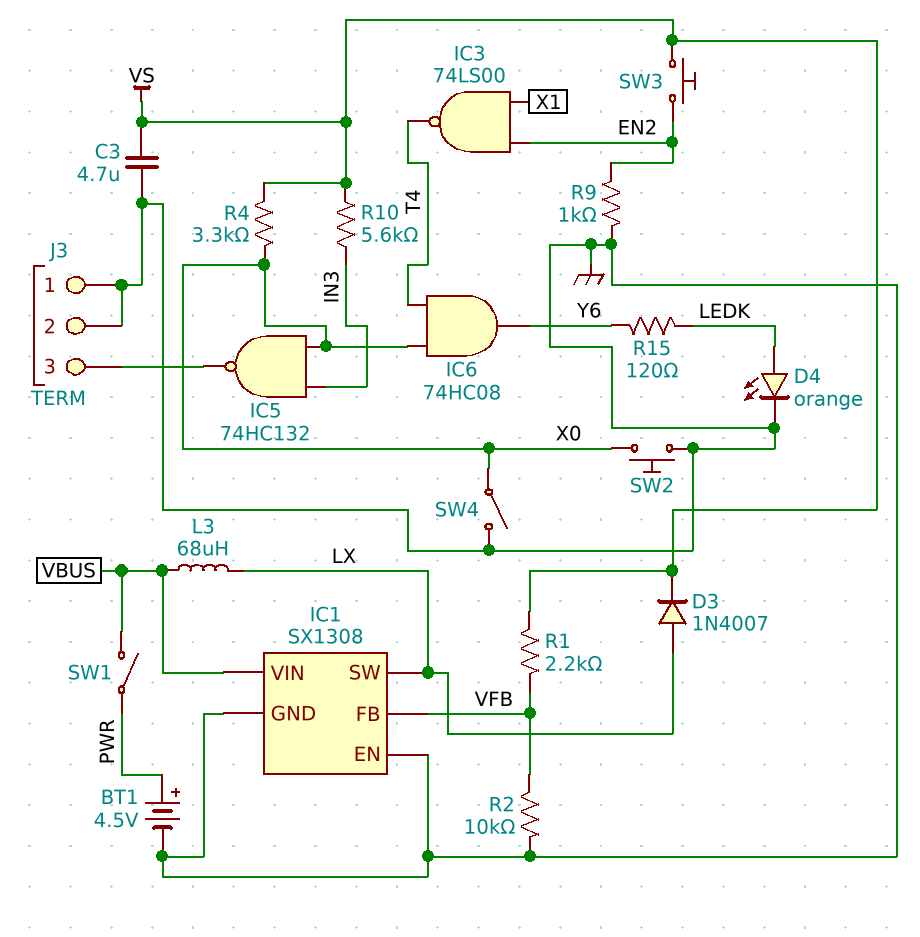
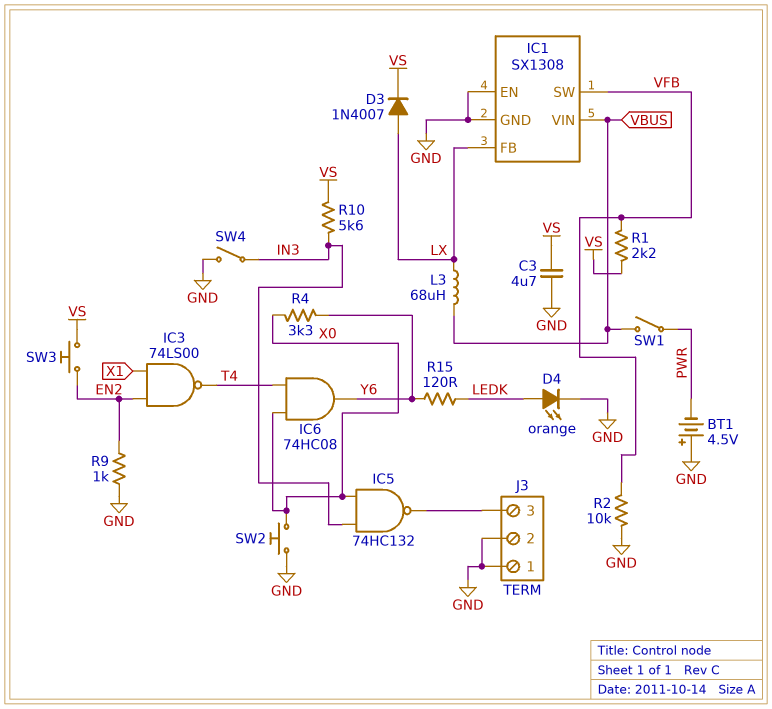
BT1: 4.5V (plus PWR, minus GND) -> 4.5V (plus GND, minus PWR)
IC1 pin FB: VFB -> LX
IC1 pin SW: LX -> VFB
R4: 3.3k (VS, X0) -> 3.3k (X0, Y6)
SW4: switch (GND, X0) -> switch (GND, IN3)

